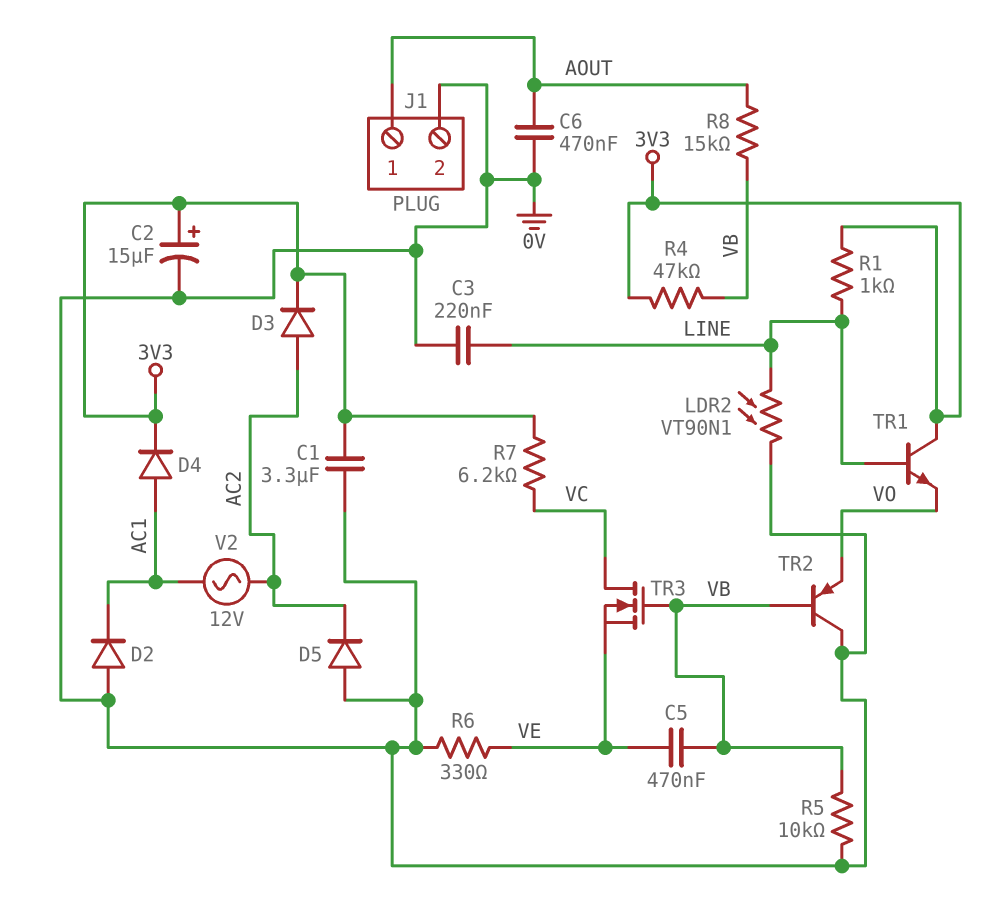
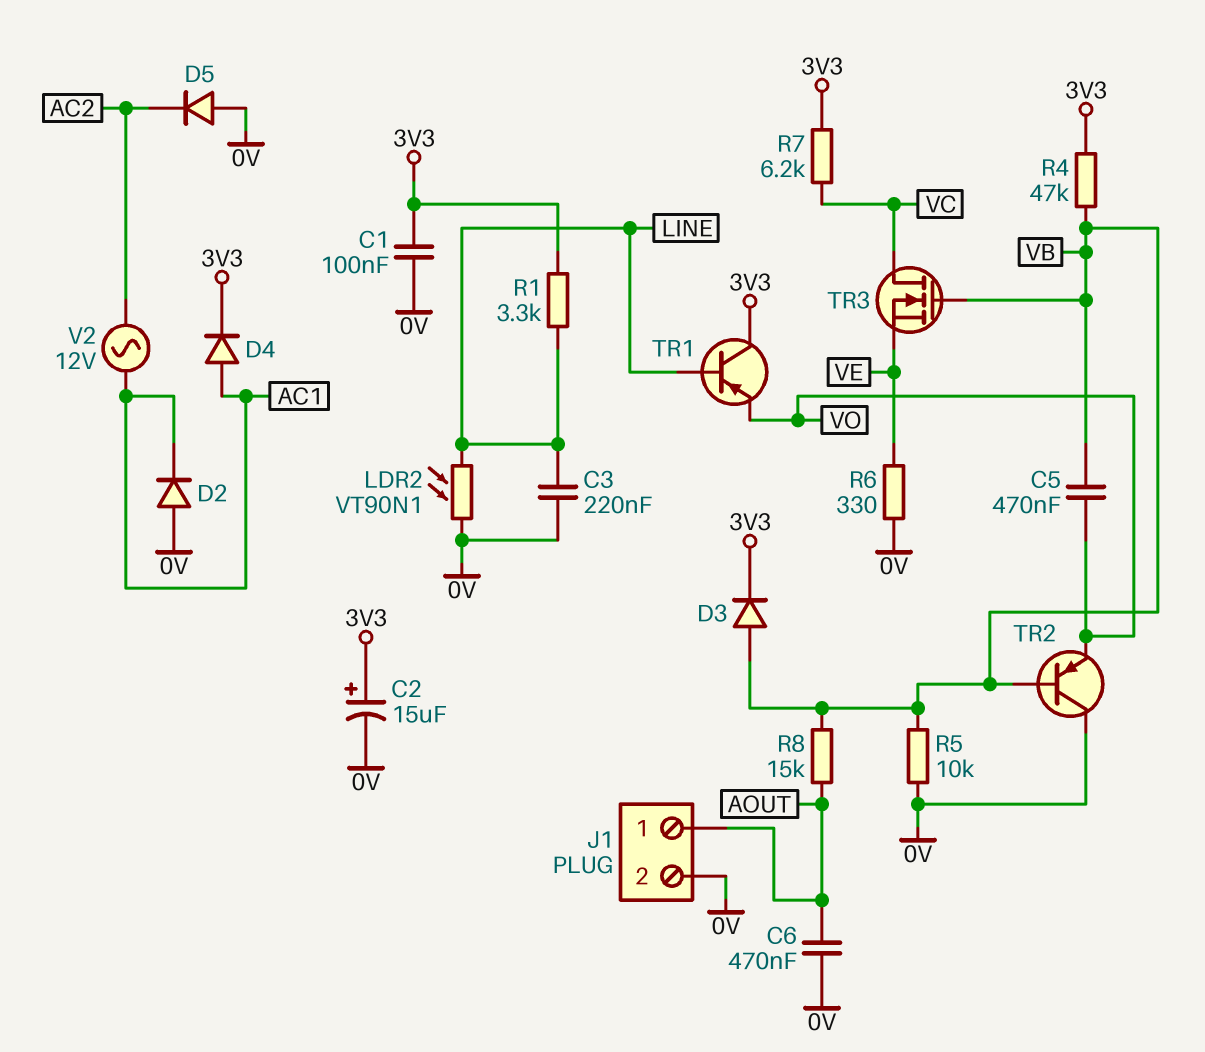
C1: 3.3uF (0V, 3V3) -> 100nF (0V, 3V3)
C5: 470nF (VB, VE) -> 470nF (VB, VO)
D3: diode (A AC2, K 3V3) -> diode (A VB, K 3V3)
R1: 1k (3V3, LINE) -> 3.3k (3V3, LINE)
TR1: NPN (B LINE, C 3V3, E VO) -> PNP (B LINE, C 3V3, E VO)

